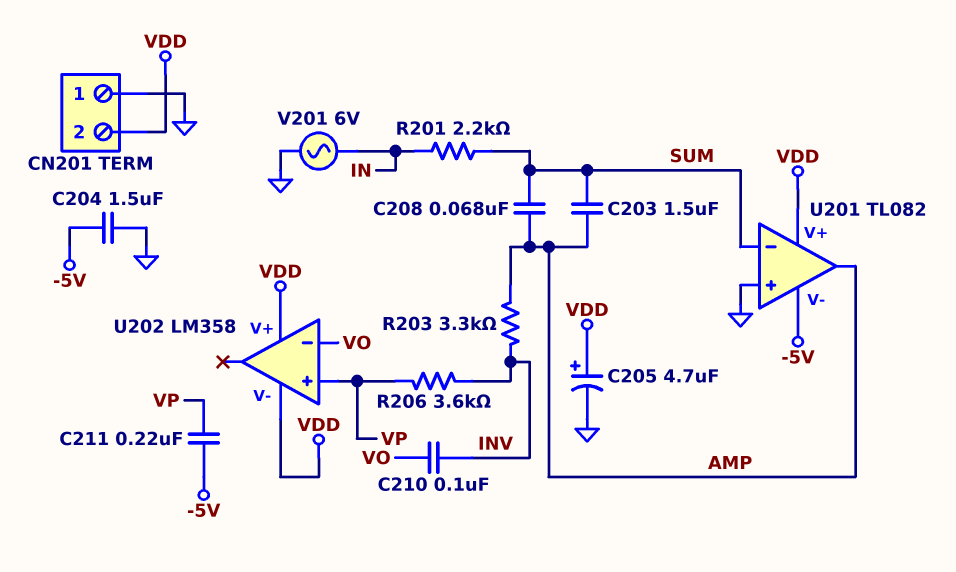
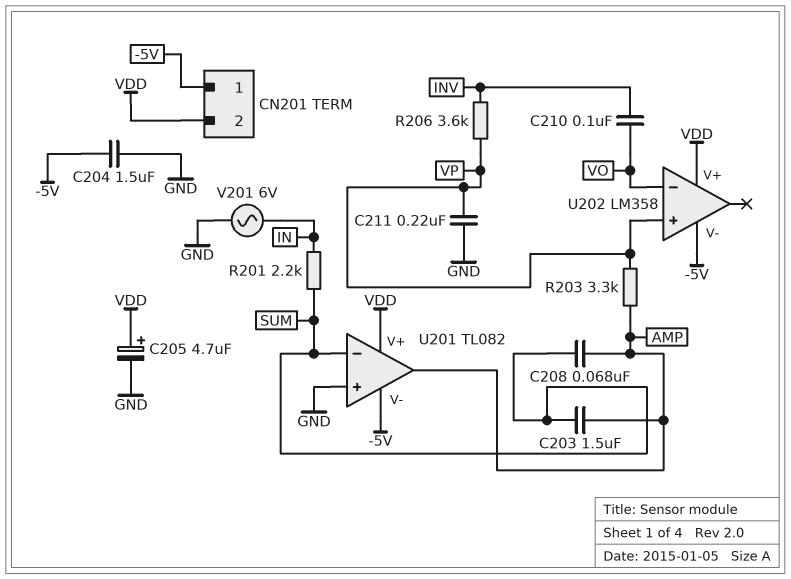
C211: 220nF (-5V, VP) -> 220nF (GND, VP)
CN201 pin 1: GND -> -5V
R203: 3.3k (AMP, INV) -> 3.3k (AMP, VP)
U202 pin V-: VDD -> -5V

